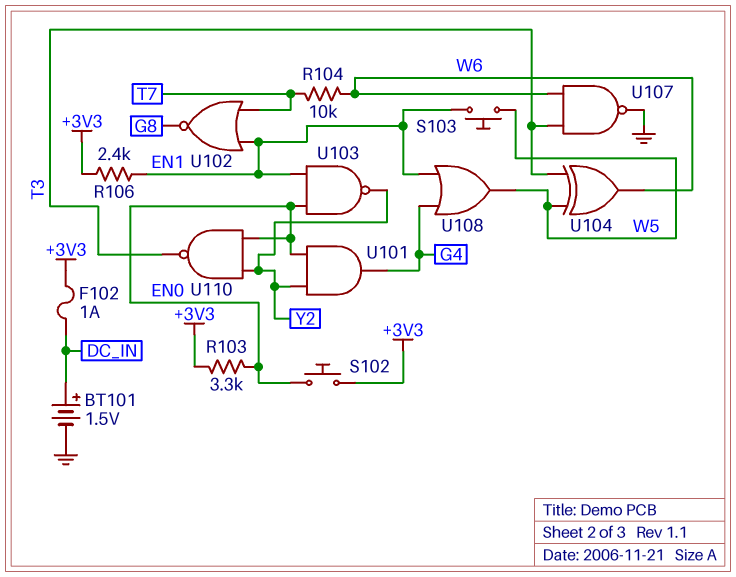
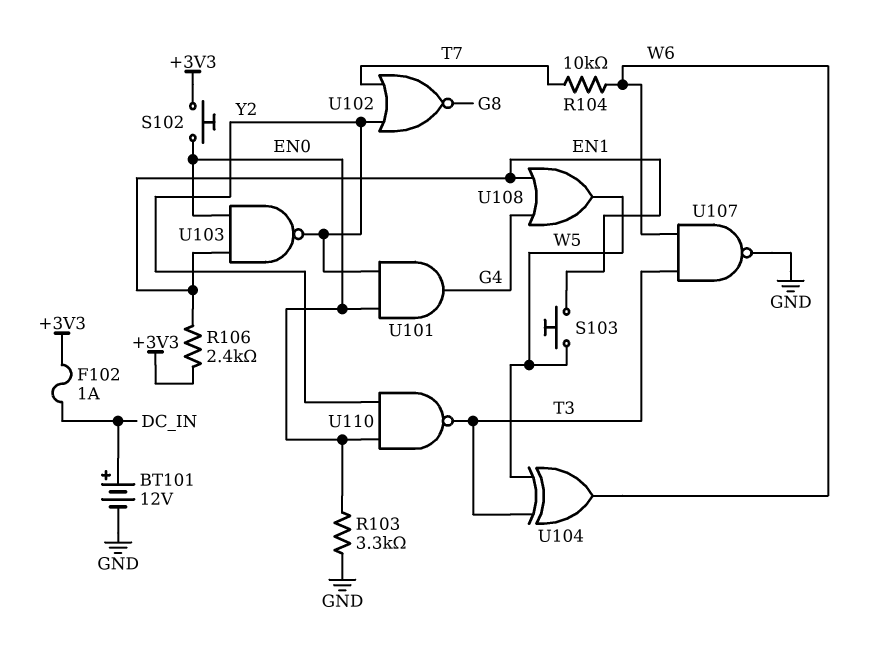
BT101: 1.5V (plus DC_IN, minus GND) -> 12V (plus DC_IN, minus GND)
R103: 3.3k (+3V3, EN0) -> 3.3k (EN0, GND)
U102: NOR (in EN1, in T7, out G8) -> NOR (in T7, in Y2, out G8)

